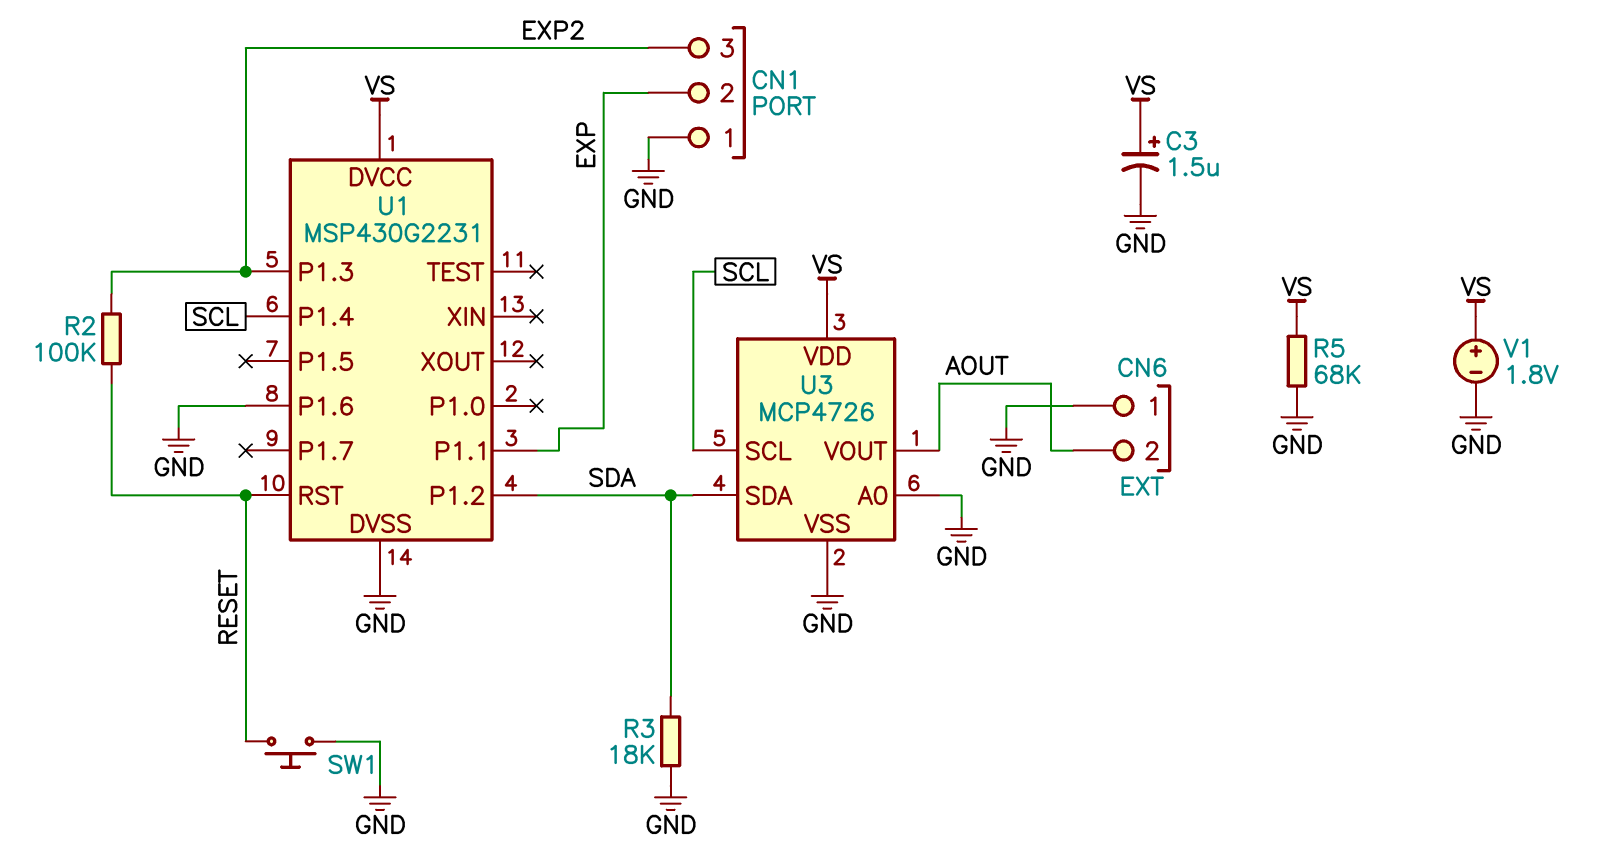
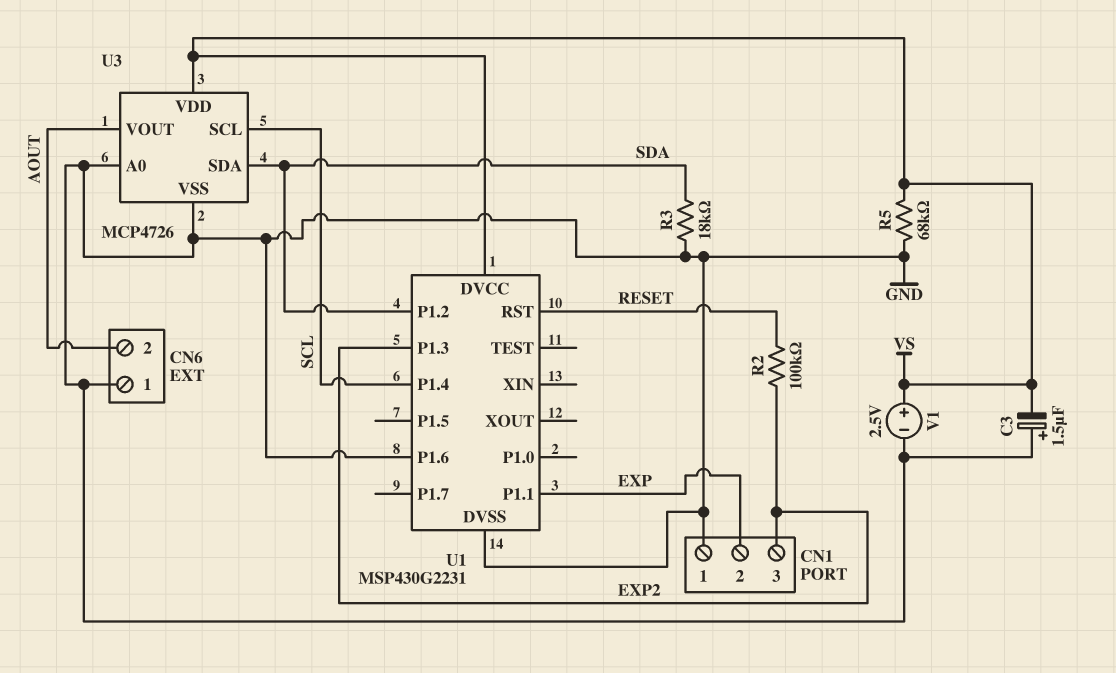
C3: 1.5uF (plus VS, minus GND) -> 1.5uF (plus GND, minus VS)
SW1: button (GND, RESET) -> none
V1: 1.8V (plus VS, minus GND) -> 2.5V (plus VS, minus GND)

